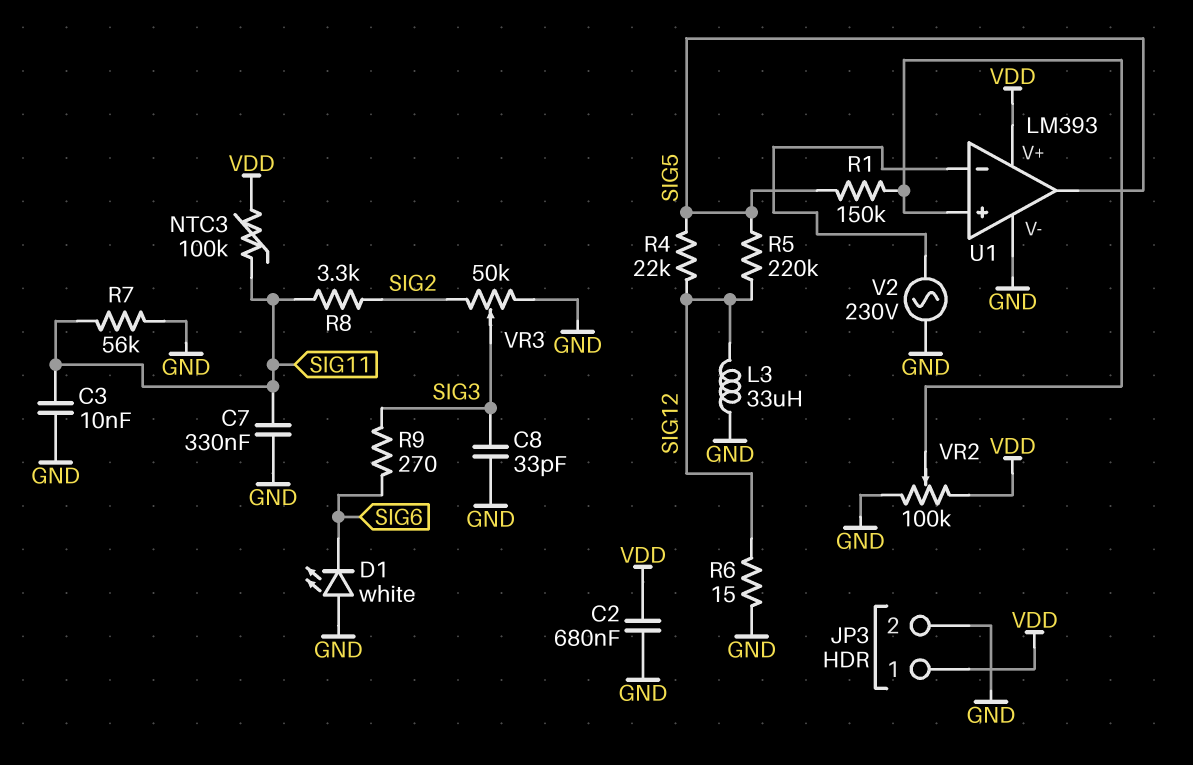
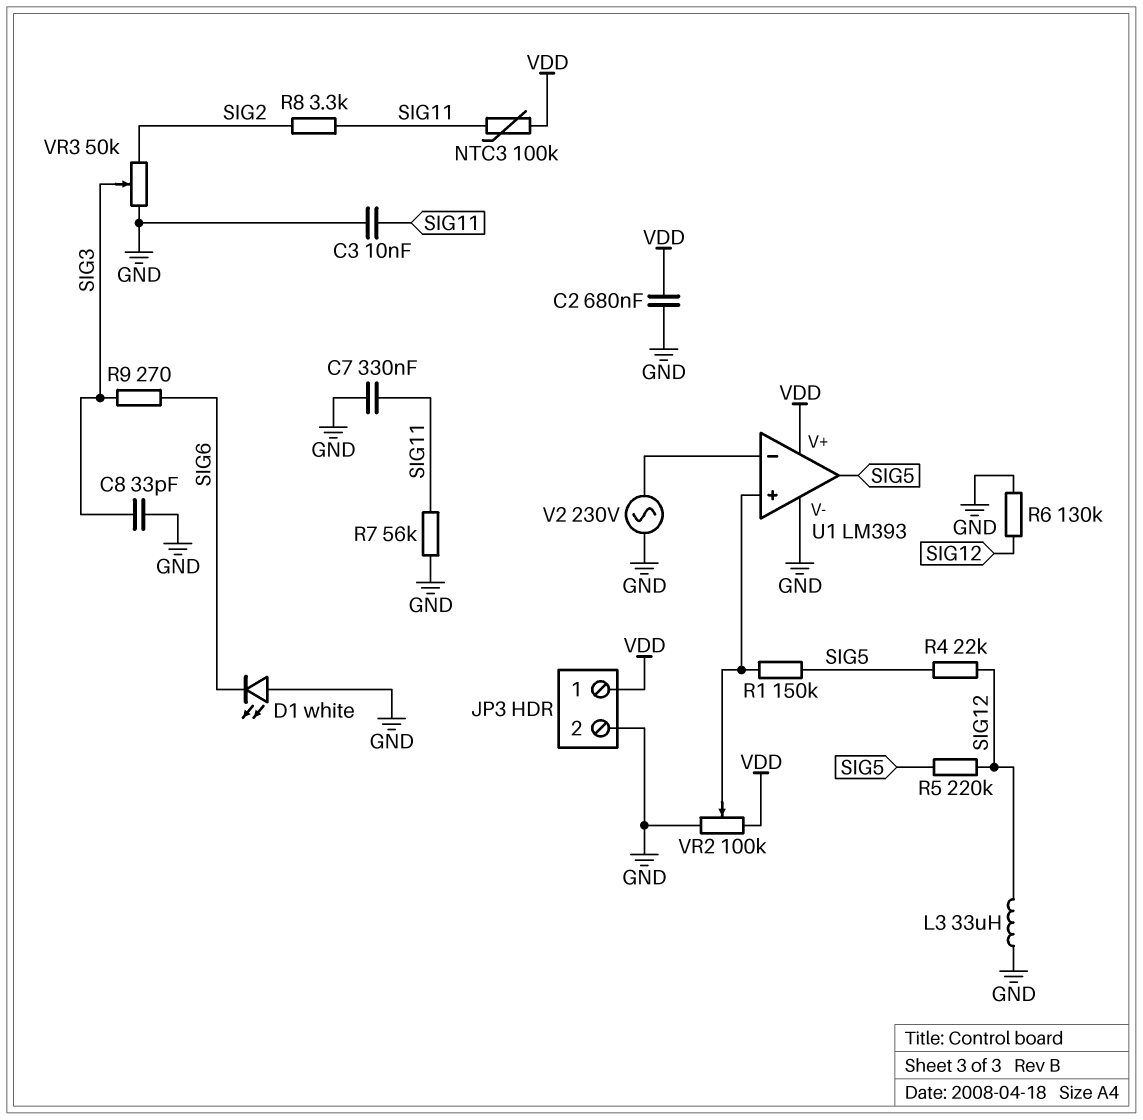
R6: 15 (GND, SIG12) -> 130k (GND, SIG12)

